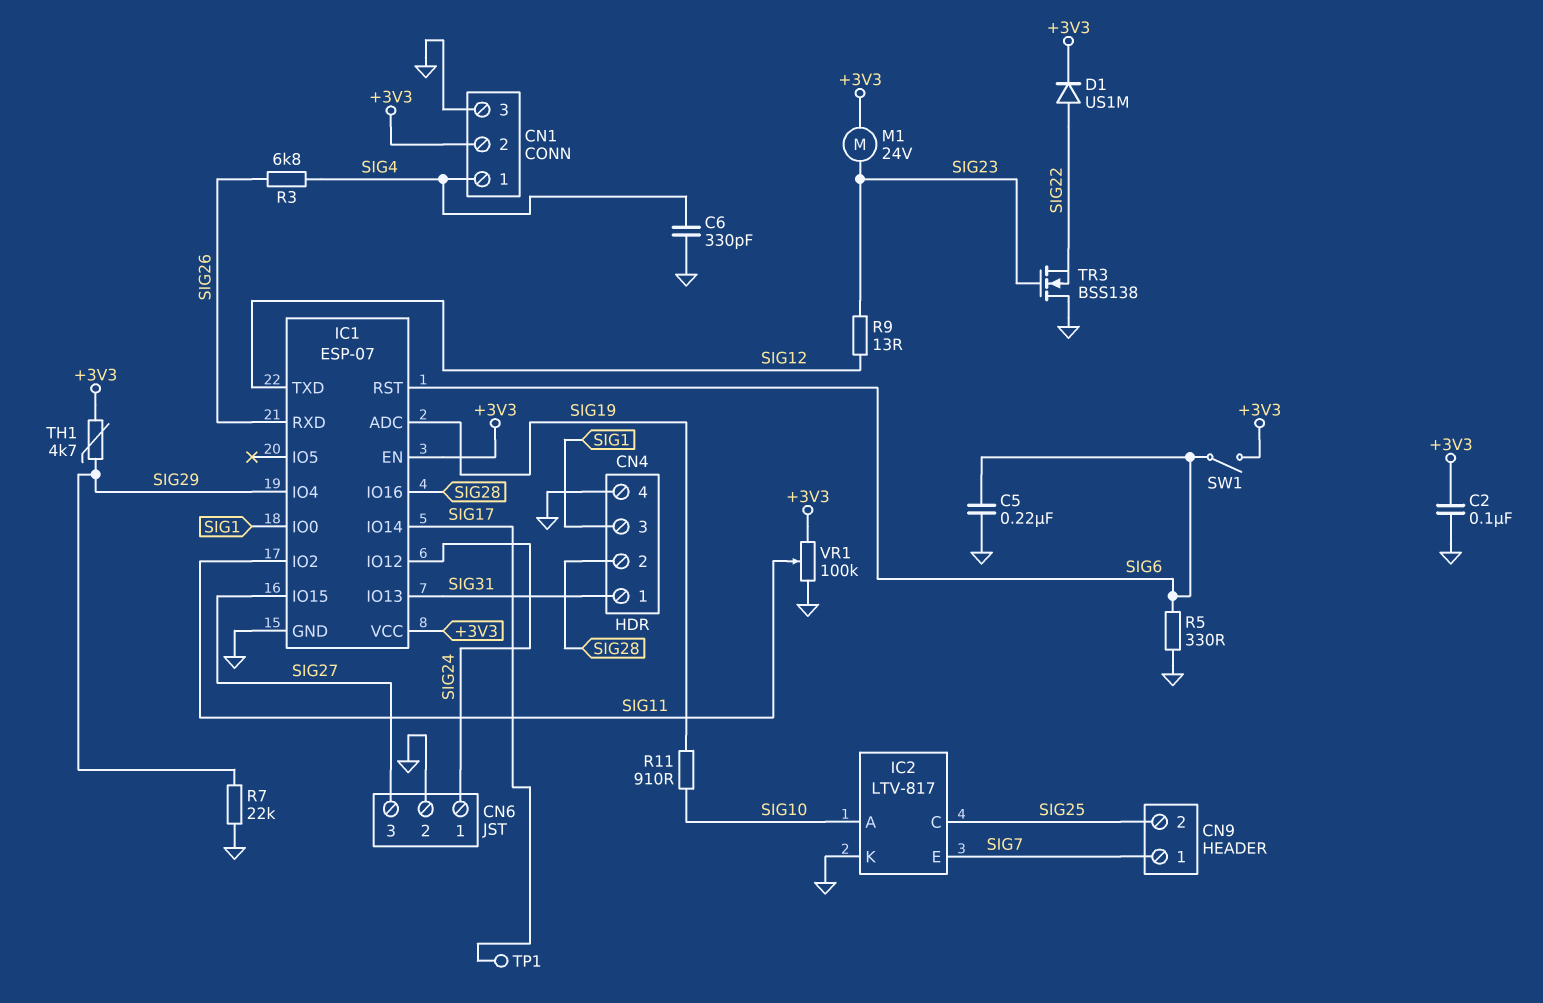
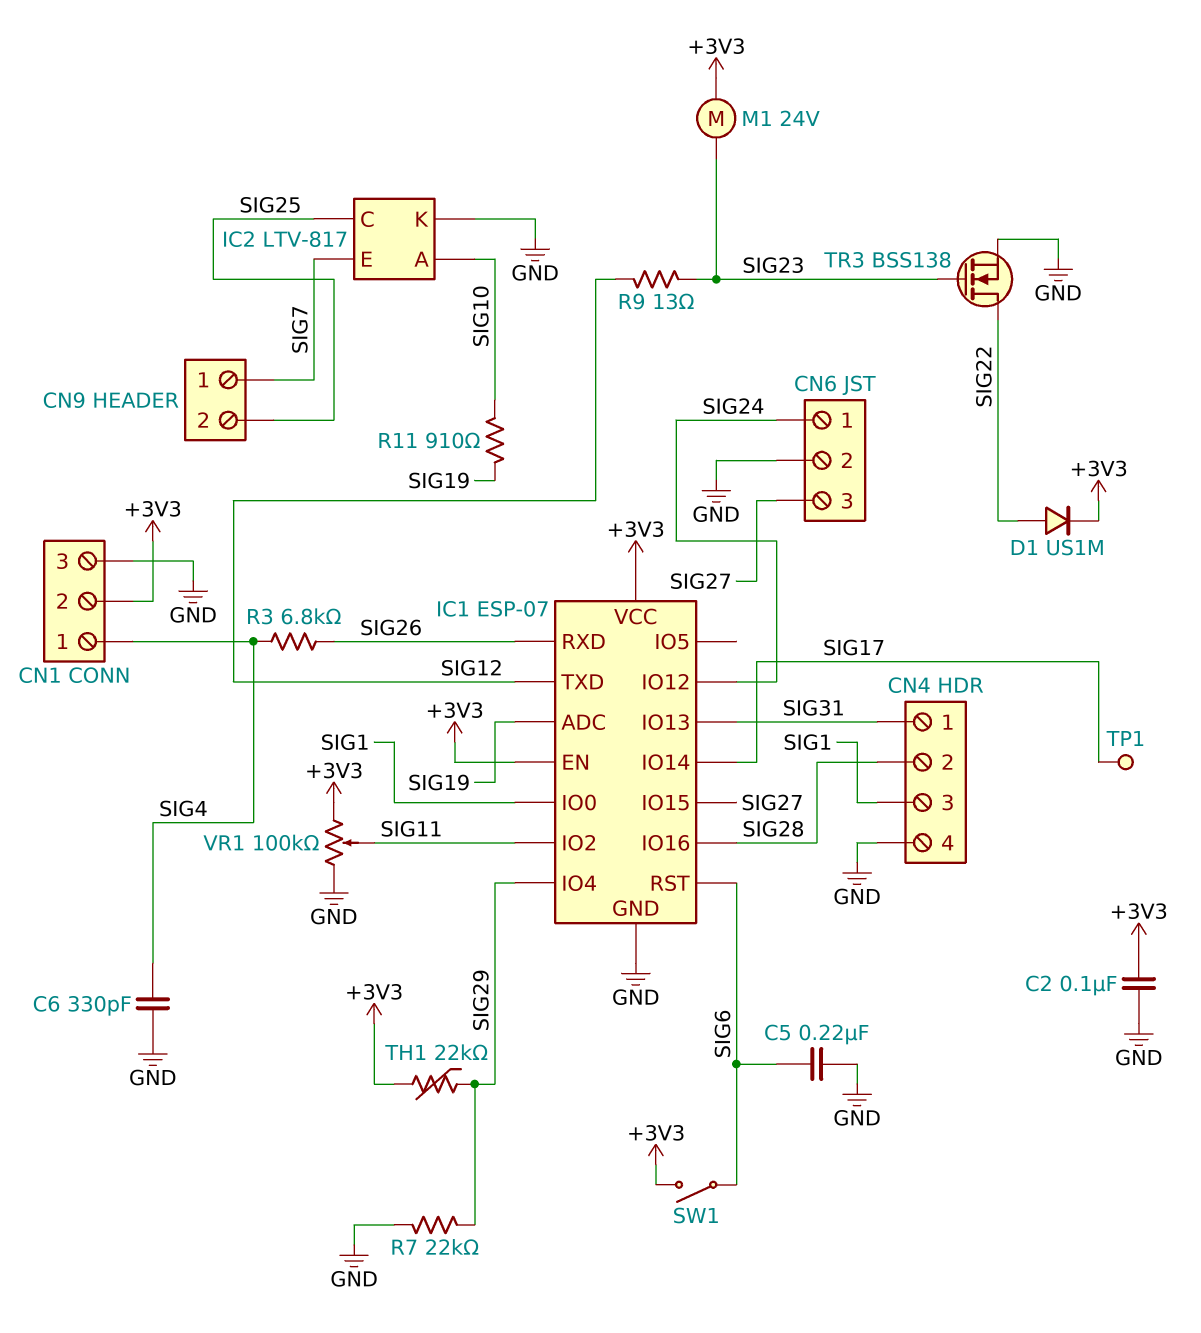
R5: 330 (GND, SIG6) -> none
TH1: 4.7k (+3V3, SIG29) -> 22k (+3V3, SIG29)
TR3: NMOS BSS138 (G SIG23, D GND, S SIG22) -> NMOS BSS138 (G SIG23, D SIG22, S GND)

